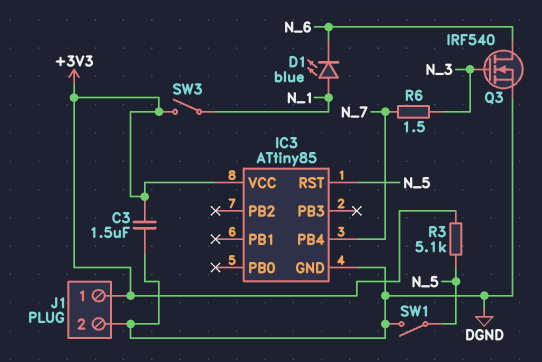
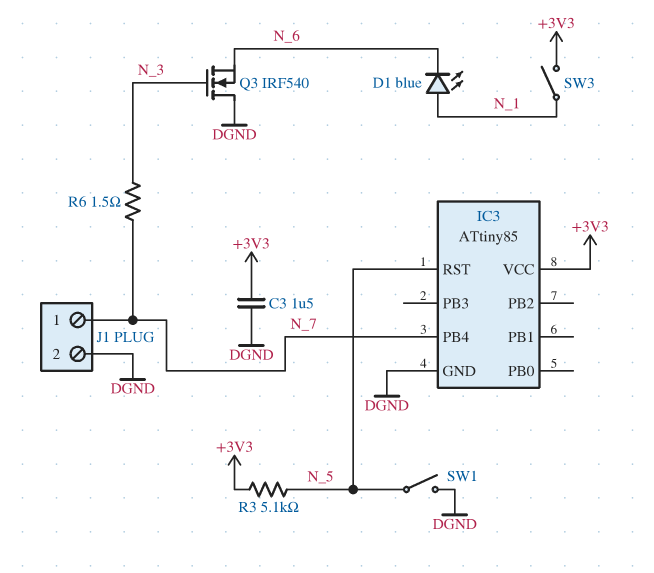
J1 pin 1: +3V3 -> N_7
Q3: NMOS IRF540 (G N_3, D N_6, S DGND) -> NMOS IRF540 (G N_3, D DGND, S N_6)

